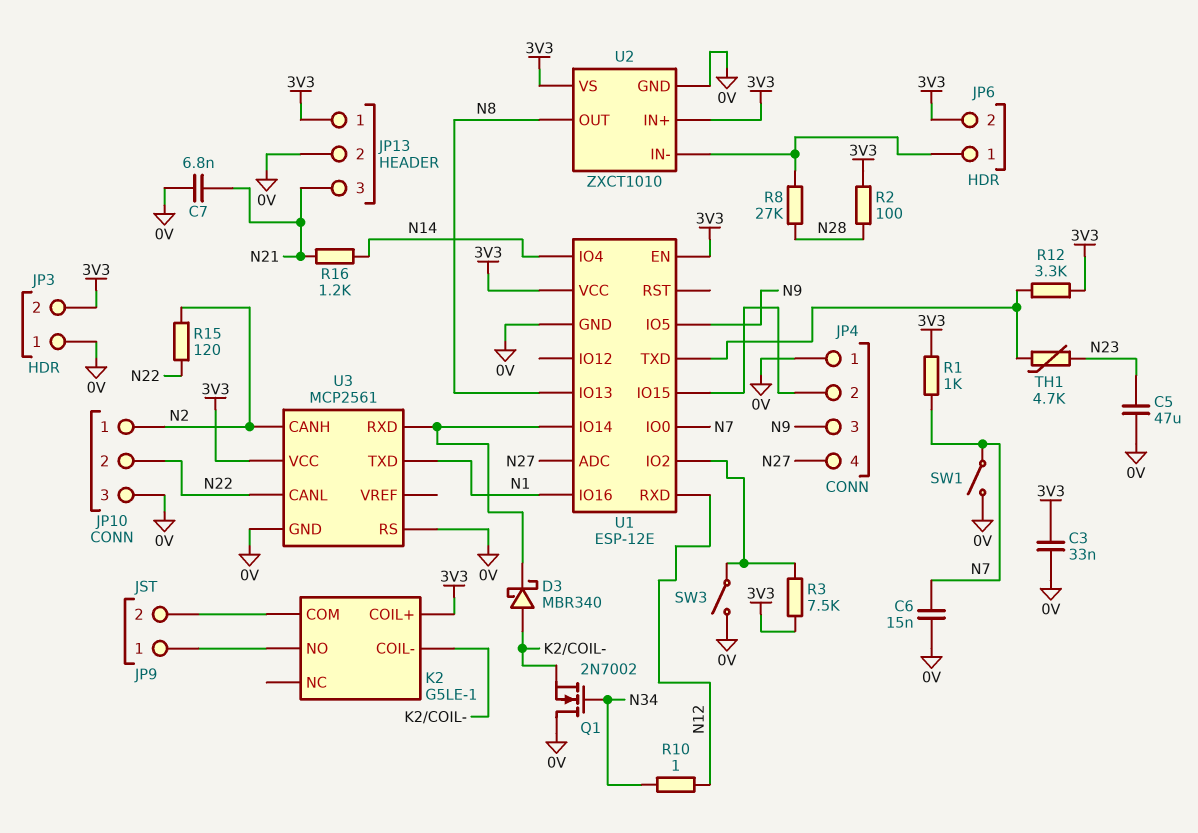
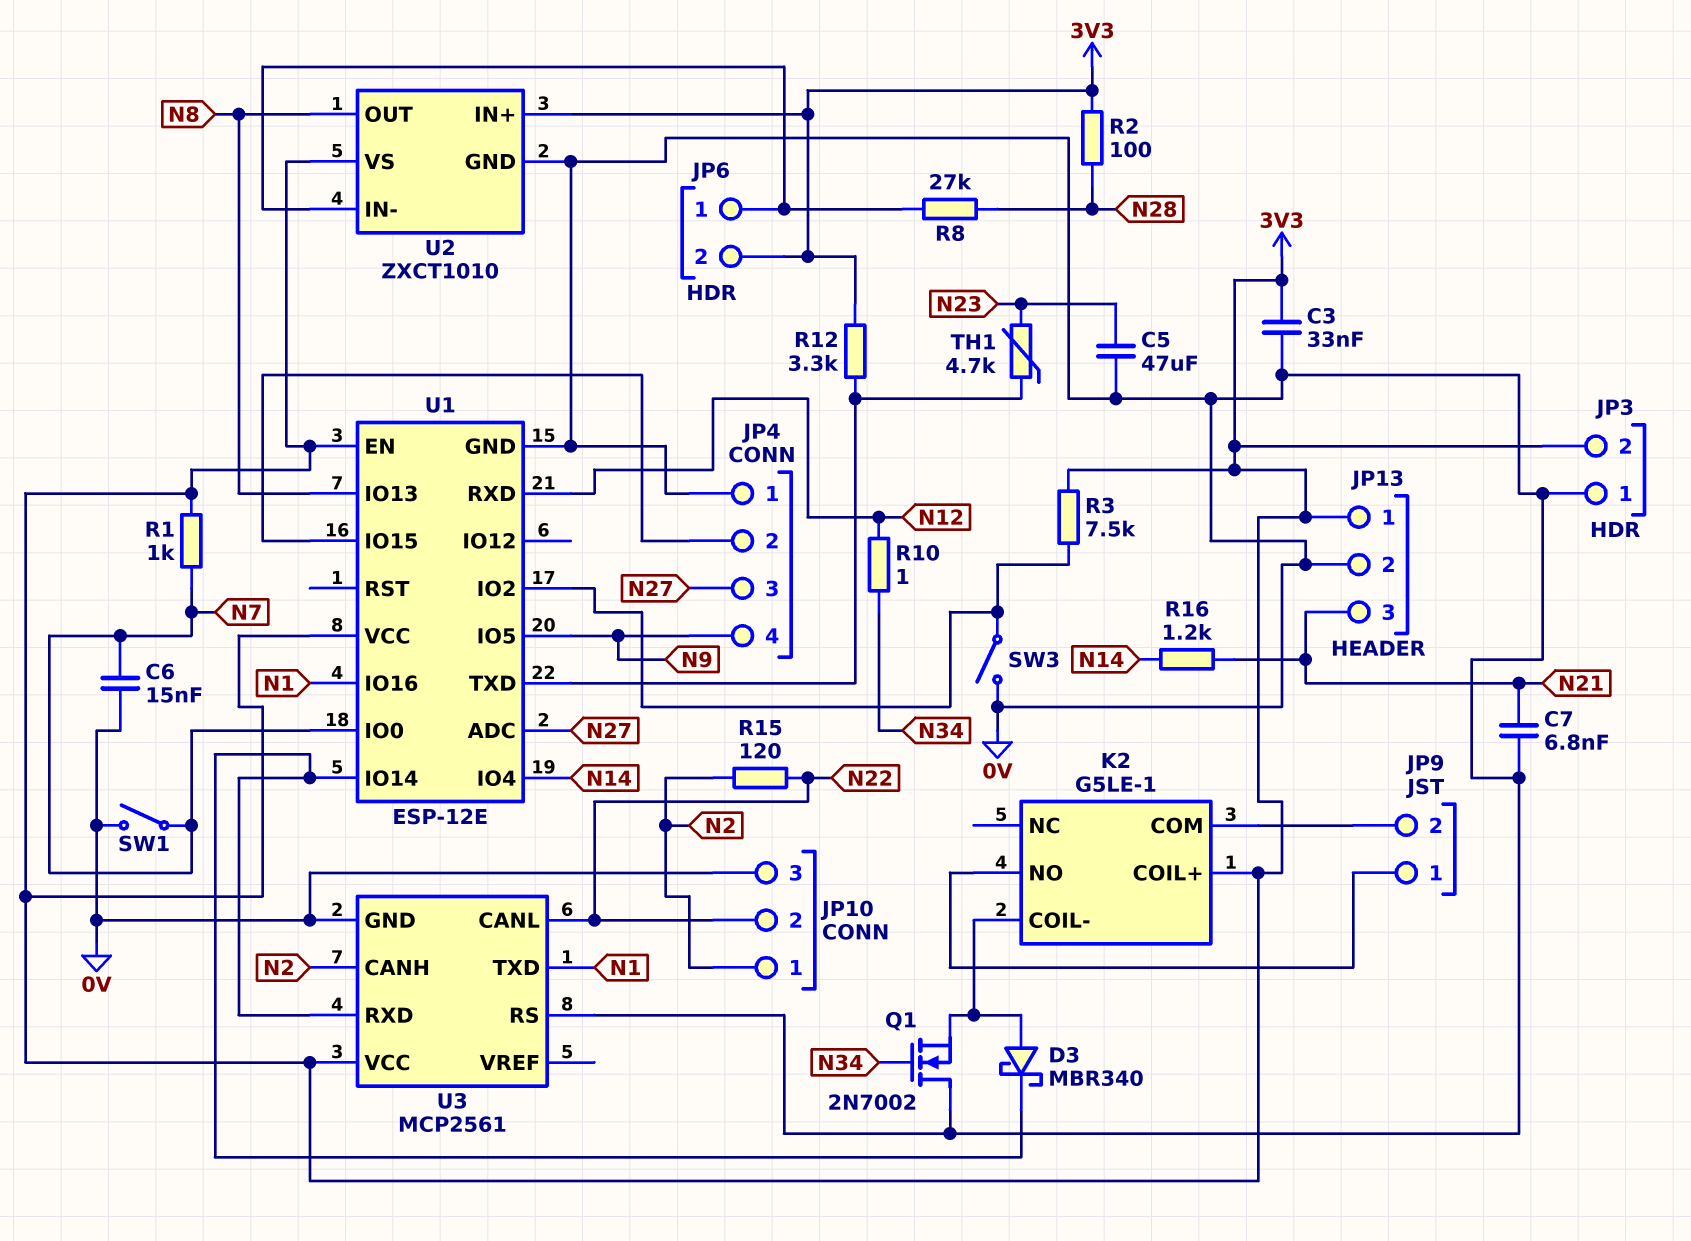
JP4 pin 3: N9 -> N27
JP4 pin 4: N27 -> N9

